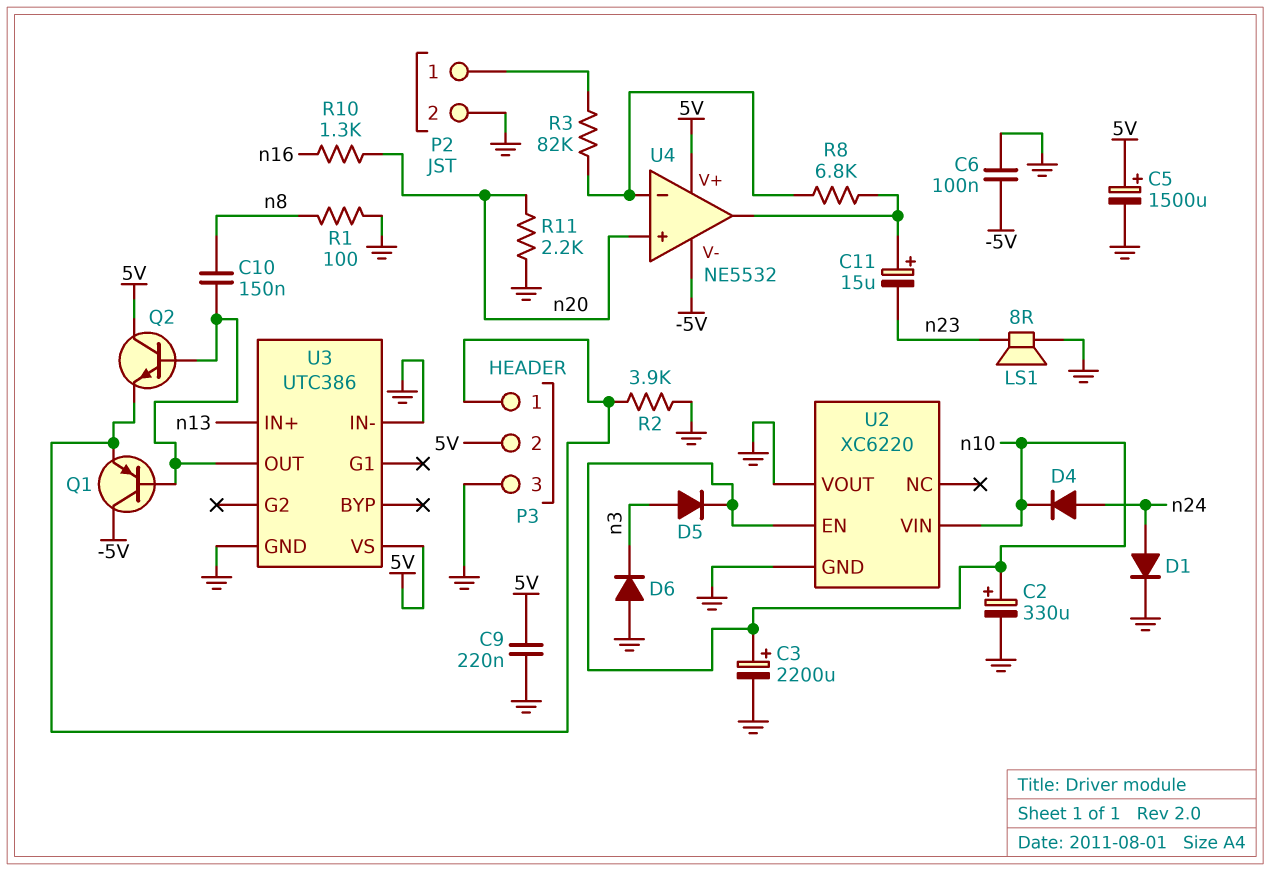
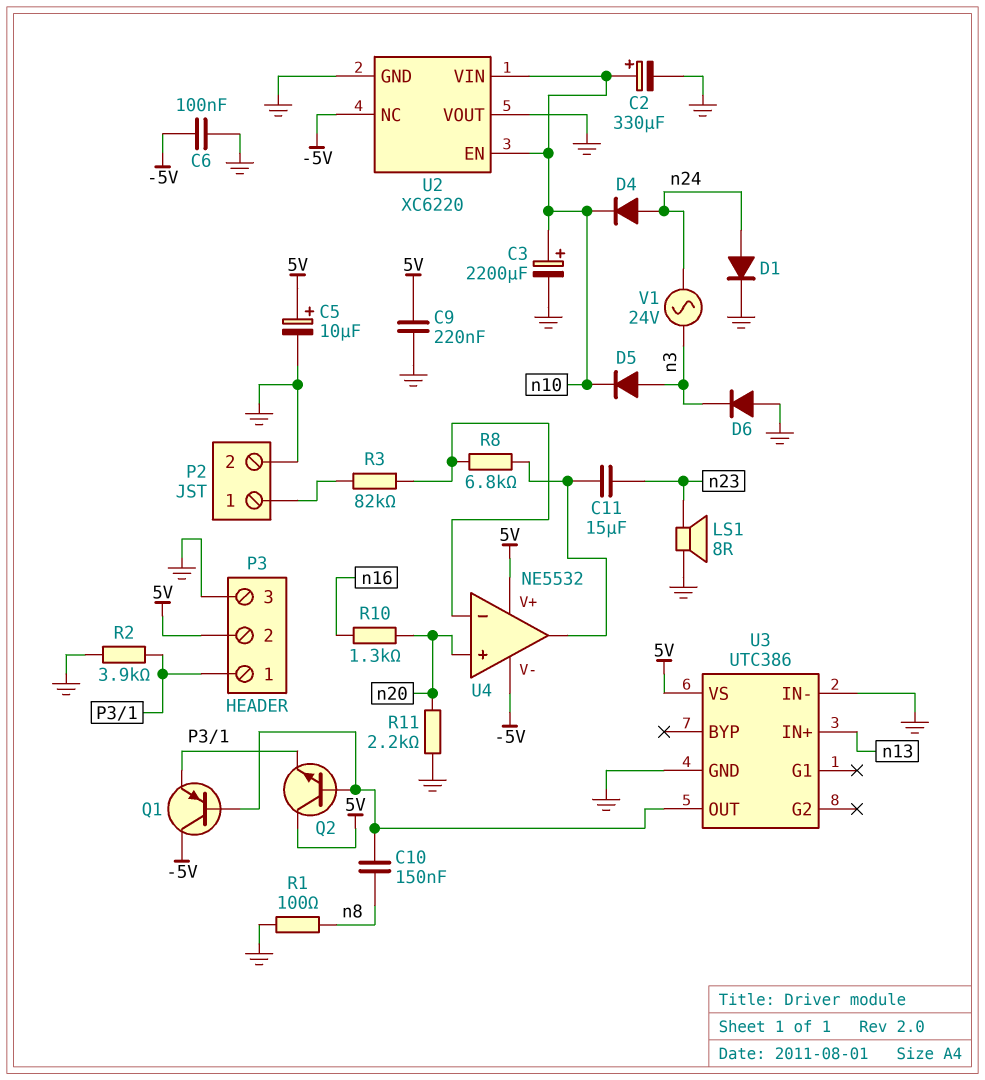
C5: 1500uF (plus 5V, minus GND) -> 10uF (plus 5V, minus GND)
C11: 15uF (plus U4/out, minus n23) -> 15uF (U4/out, n23)
U2 pin NC: none -> -5V
V1: none -> AC 24V (n3, n24)

